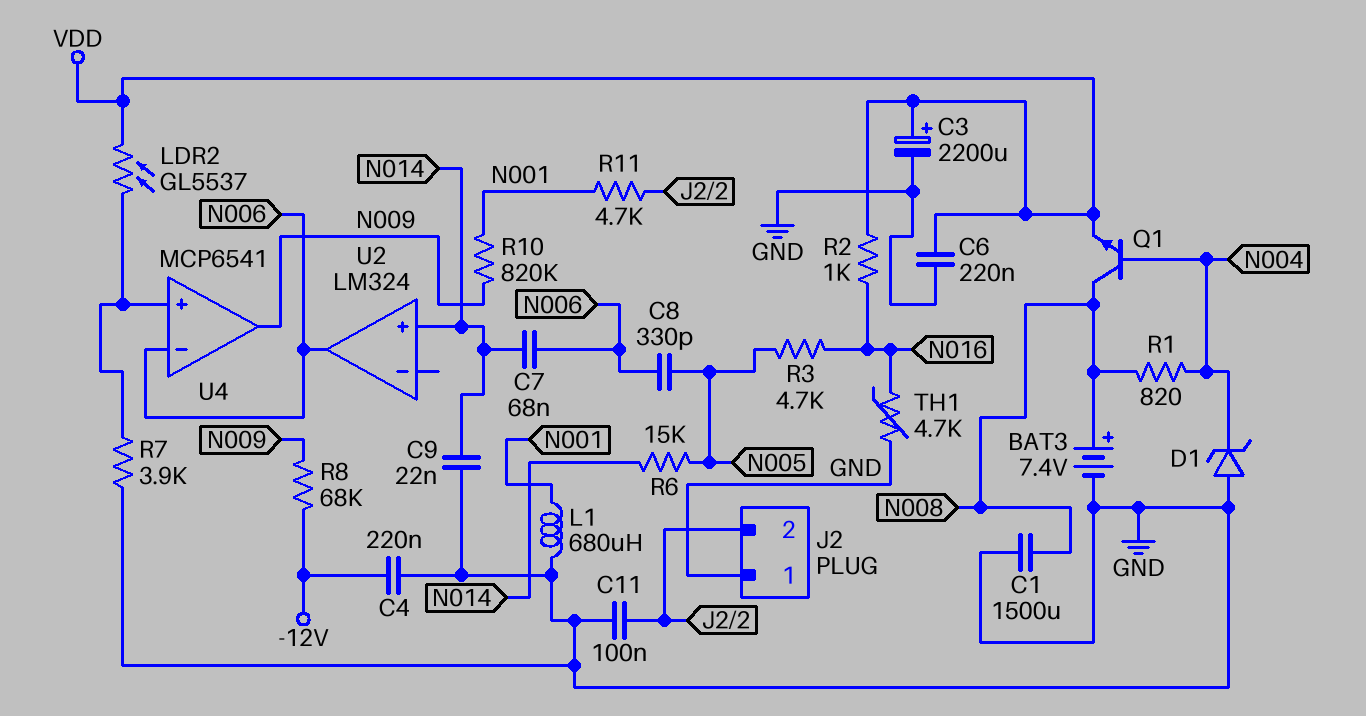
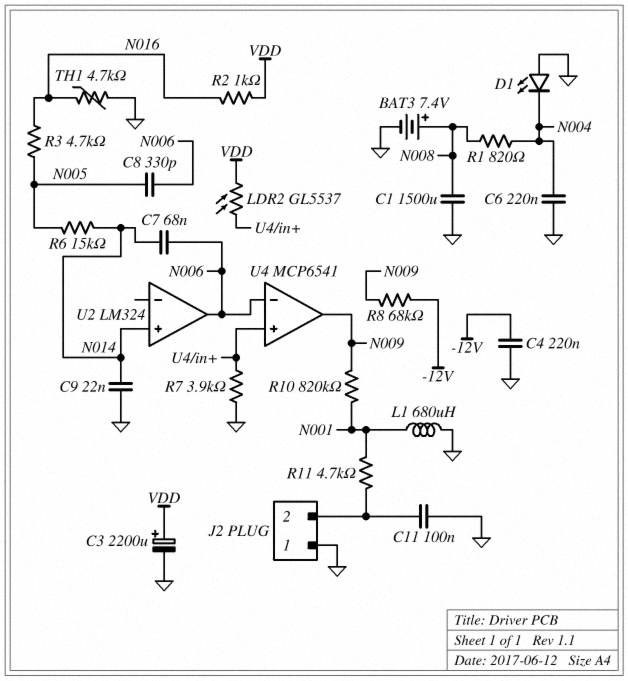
C6: 220nF (GND, VDD) -> 220nF (GND, N004)
D1: zener (A GND, K N004) -> LED (A GND, K N004)
Q1: NPN (B N004, C N008, E VDD) -> none

